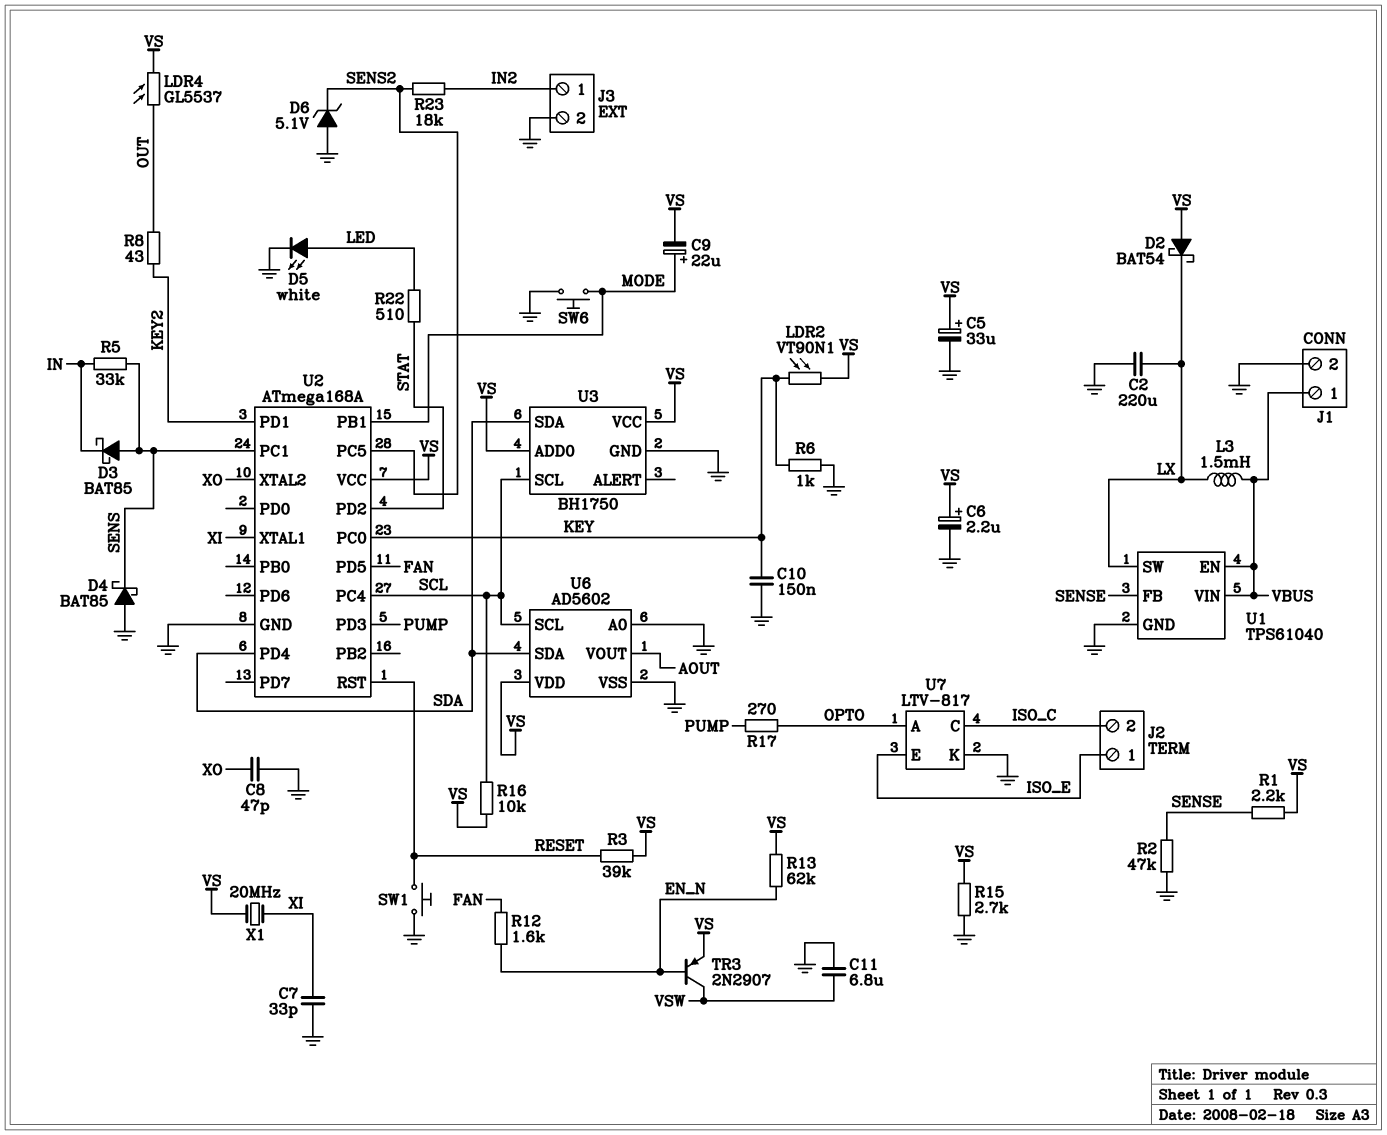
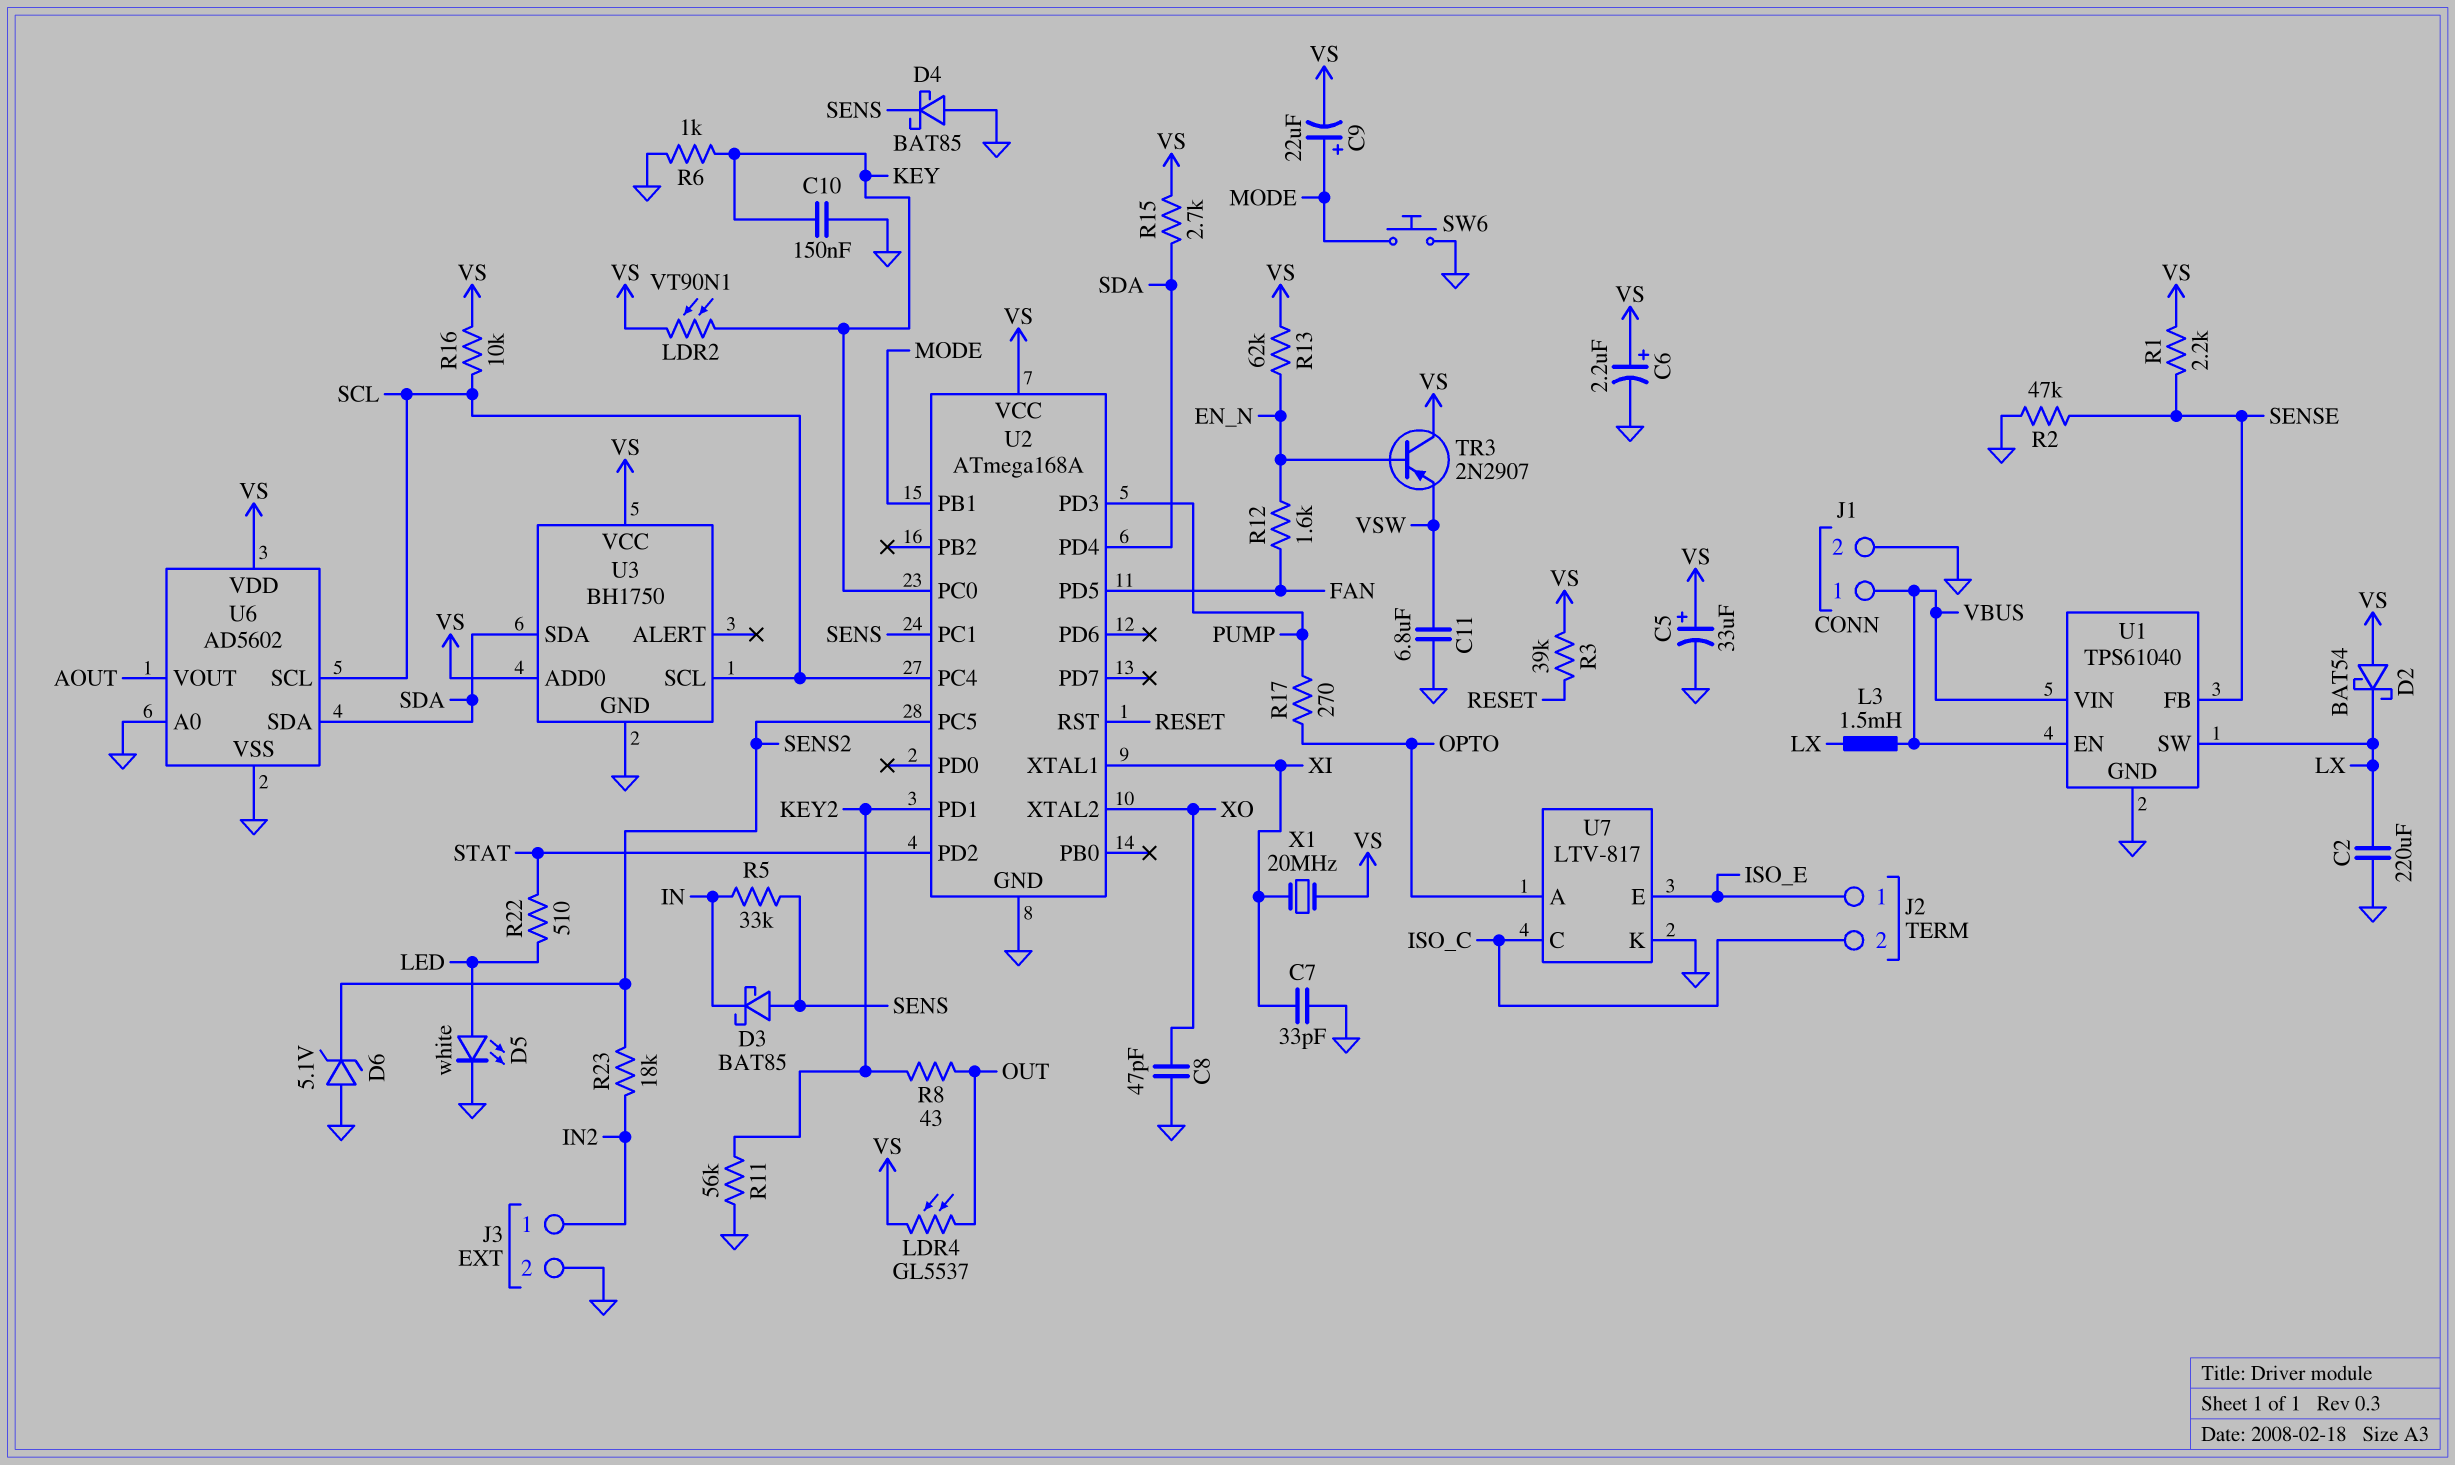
R11: none -> 56k (GND, KEY2)
R15: 2.7k (GND, VS) -> 2.7k (SDA, VS)
SW1: button (GND, RESET) -> none
TR3: PNP 2N2907 (B EN_N, C VSW, E VS) -> PNP 2N2907 (B EN_N, C VS, E VSW)

